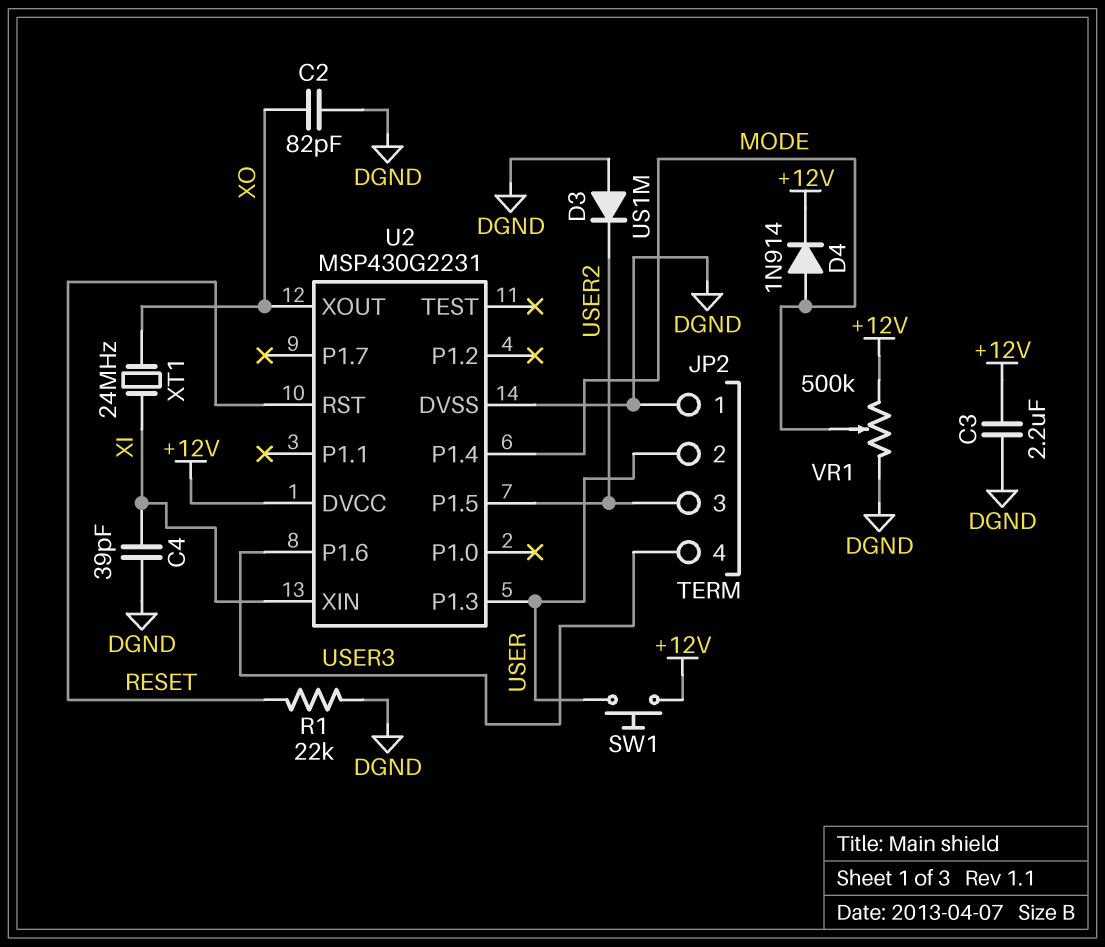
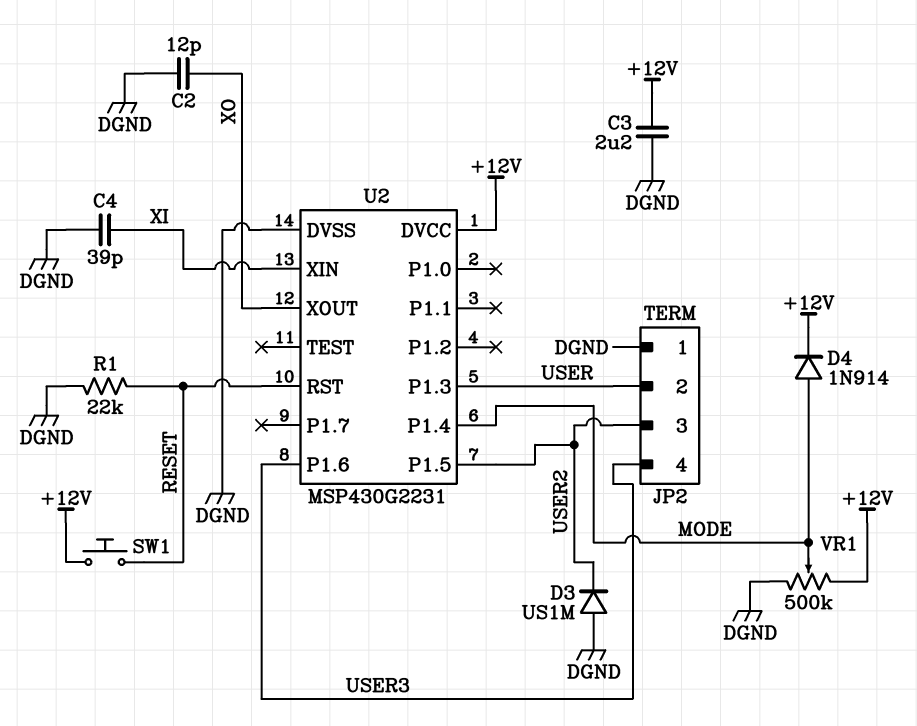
C2: 82pF (DGND, XO) -> 12pF (DGND, XO)
SW1: button (+12V, USER) -> button (+12V, RESET)
XT1: 24MHz (XI, XO) -> none

